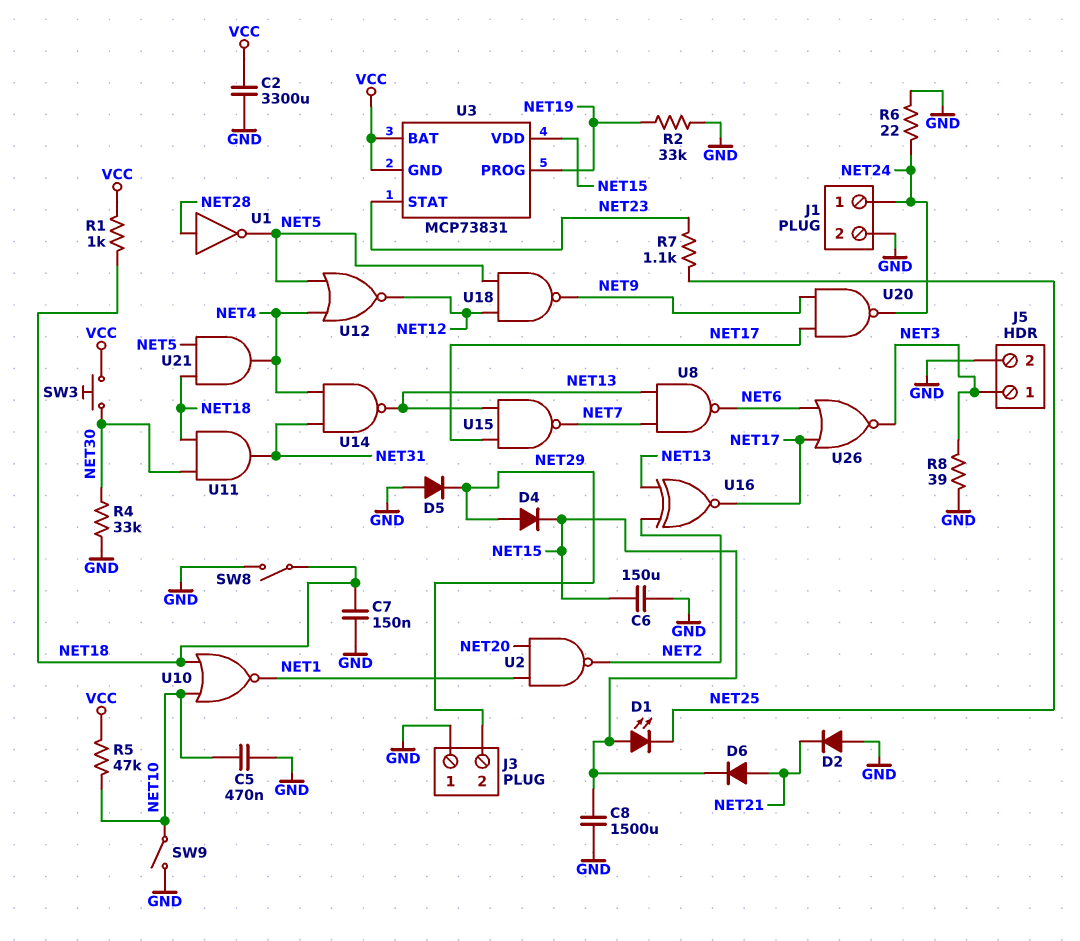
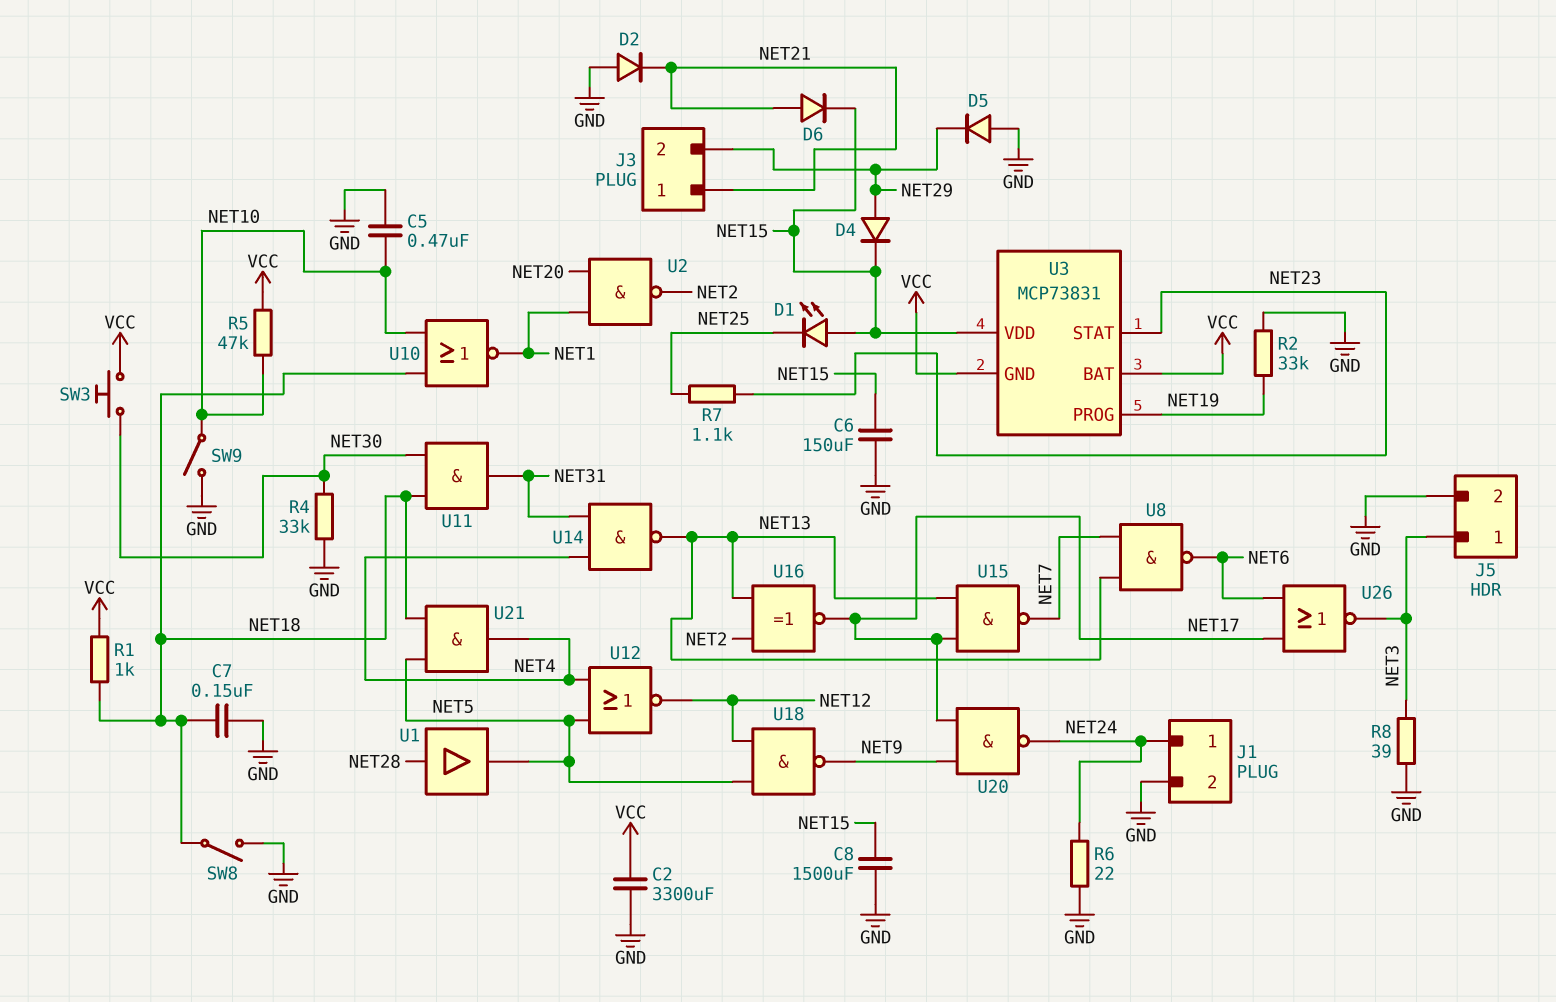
J3 pin 1: GND -> NET21
U1: NOT (in NET28, out NET5) -> buffer (in NET28, out NET5)

